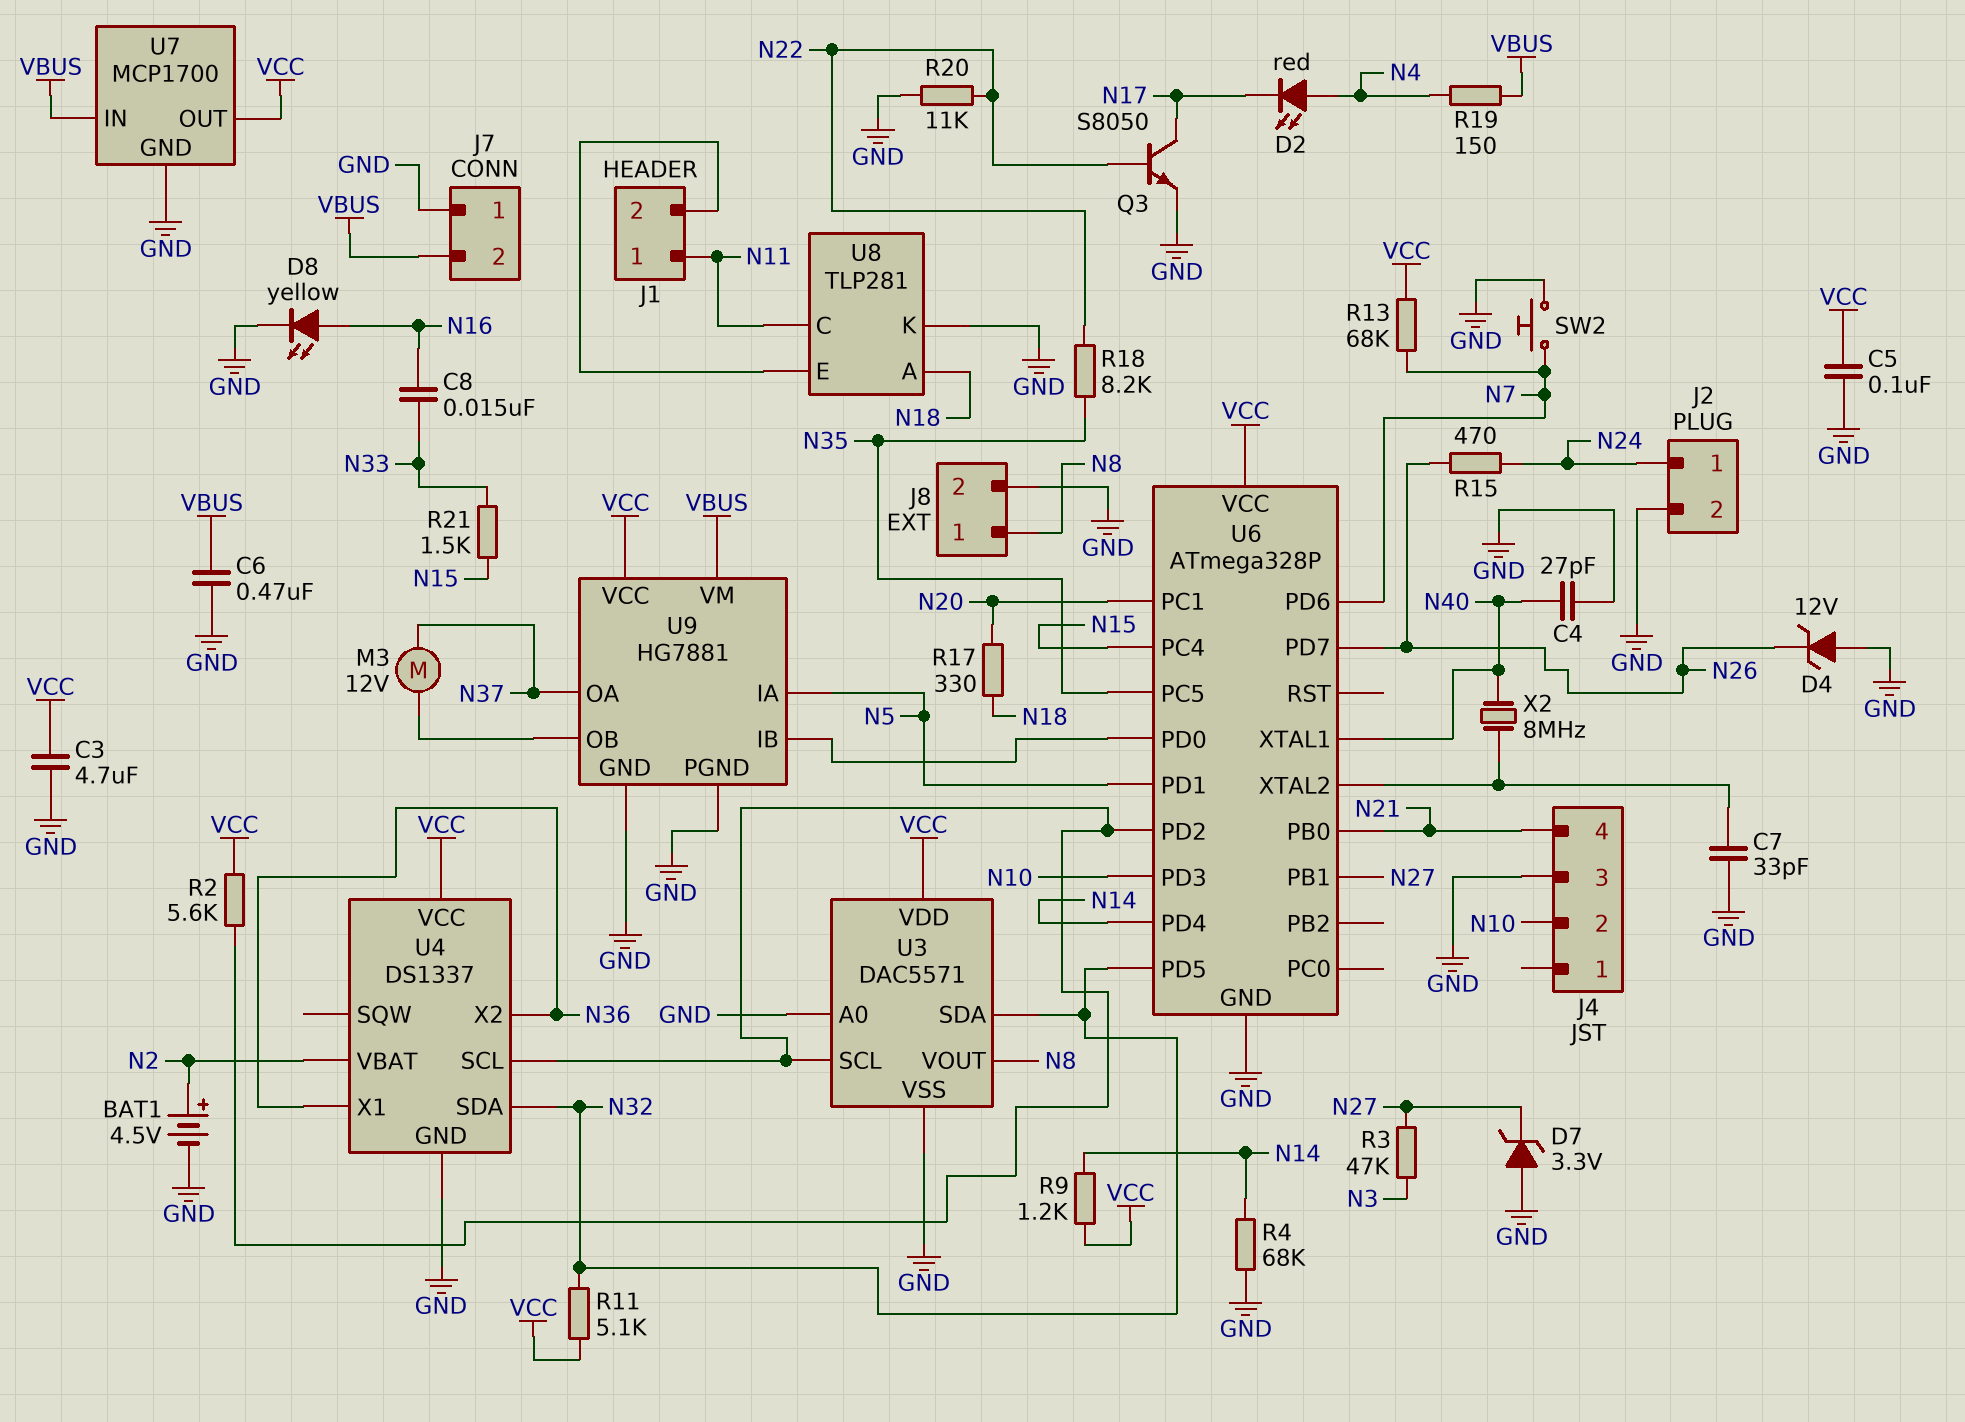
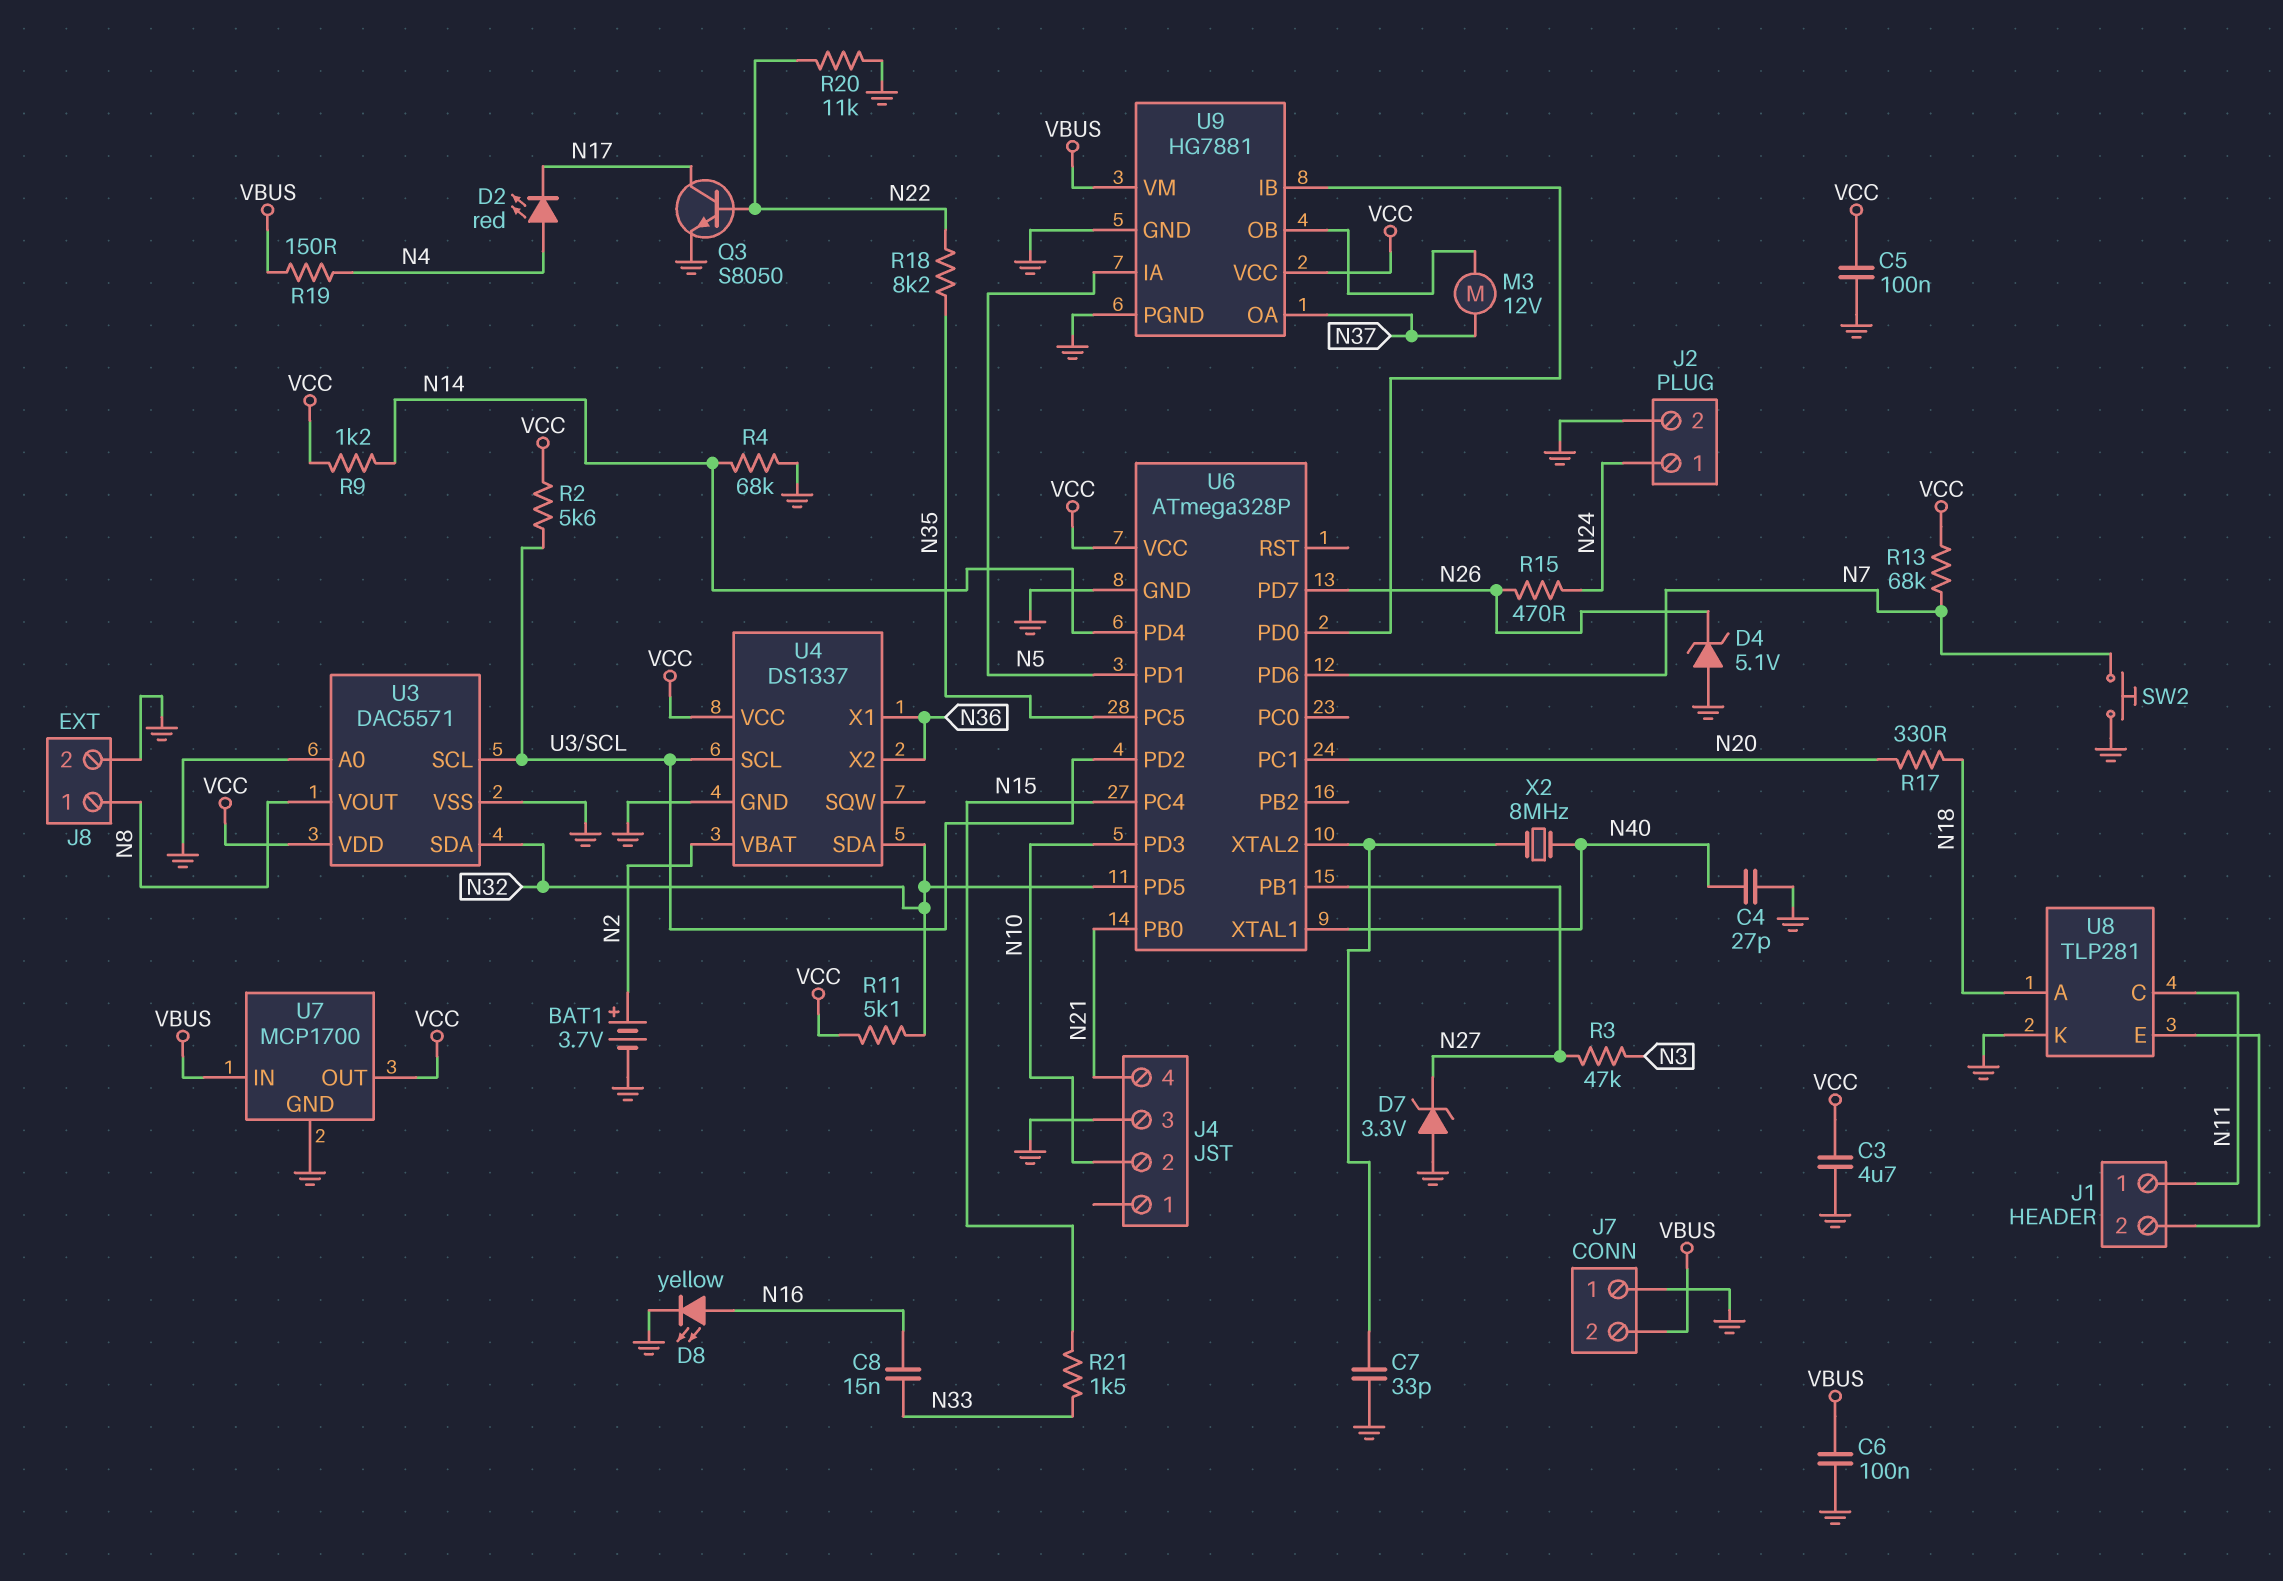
BAT1: 4.5V (plus N2, minus GND) -> 3.7V (plus N2, minus GND)
C6: 470nF (GND, VBUS) -> 100nF (GND, VBUS)
D4: zener 12V (A GND, K N26) -> zener 5.1V (A GND, K N26)

